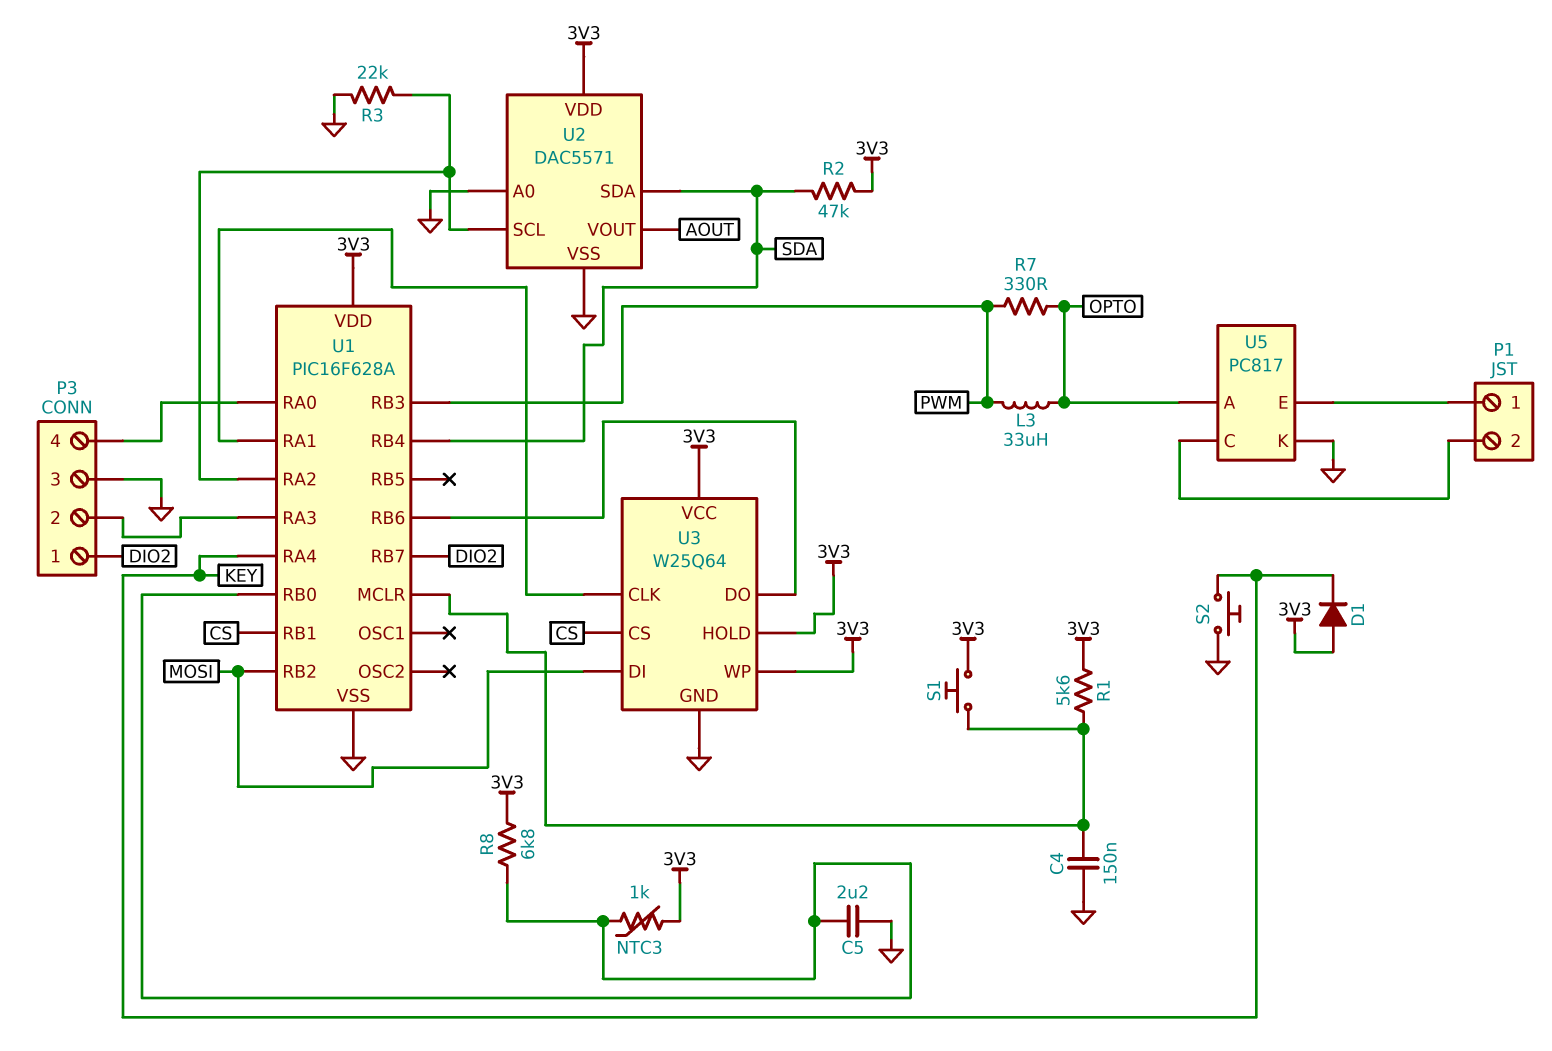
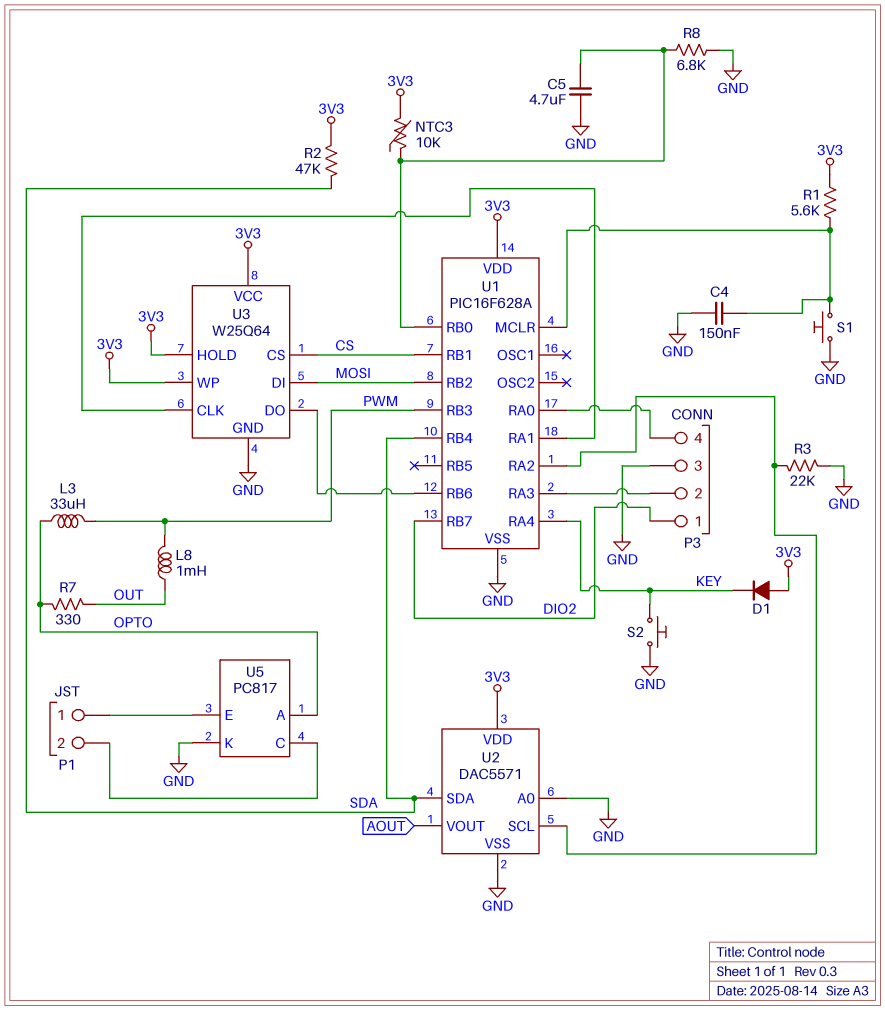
C5: 2.2uF (GND, U1/RB0) -> 4.7uF (GND, U1/RB0)
L8: none -> 1mH (OUT, PWM)
NTC3: 1k (3V3, U1/RB0) -> 10k (3V3, U1/RB0)
R7: 330 (OPTO, PWM) -> 330 (OPTO, OUT)
R8: 6.8k (3V3, U1/RB0) -> 6.8k (GND, U1/RB0)
S1: button (3V3, U1/MCLR) -> button (GND, U1/MCLR)

